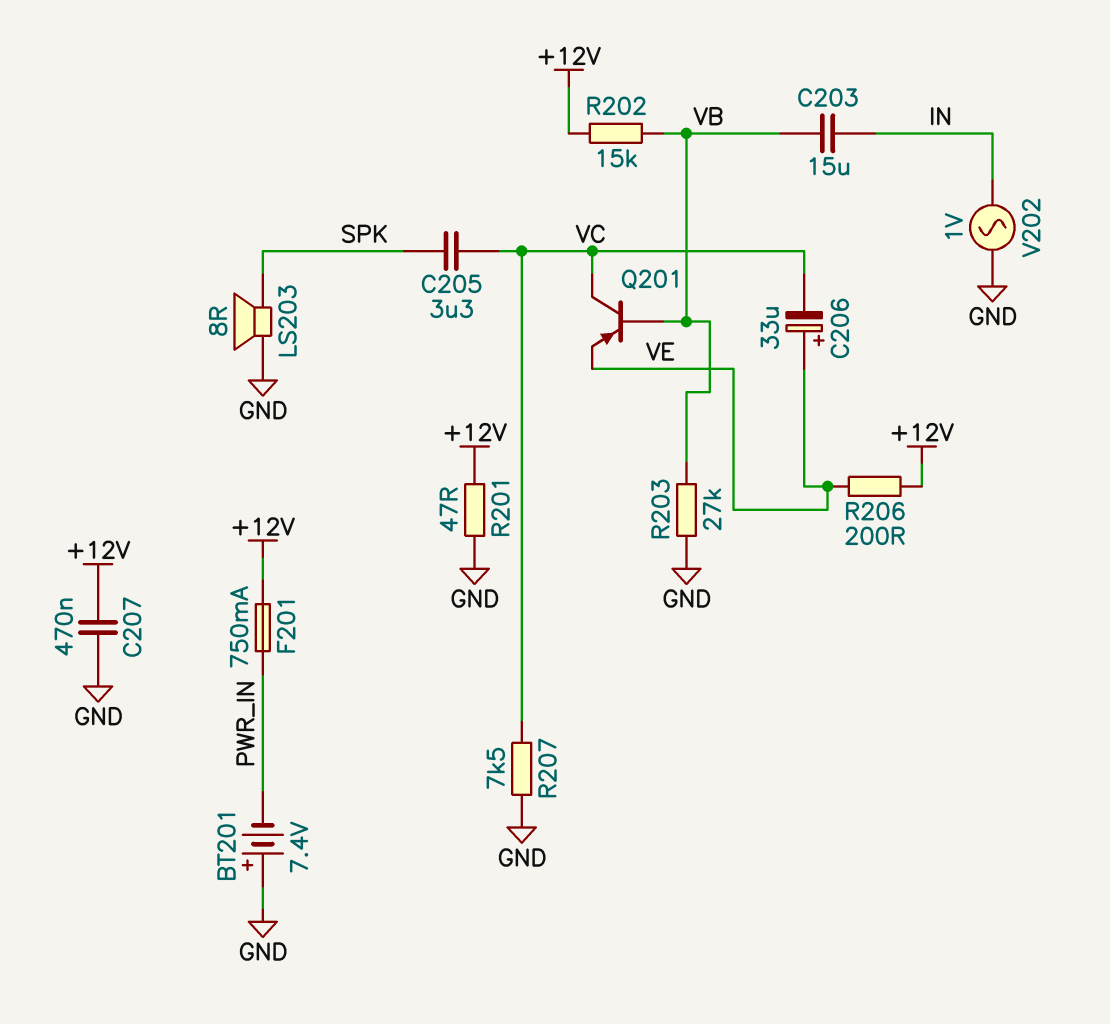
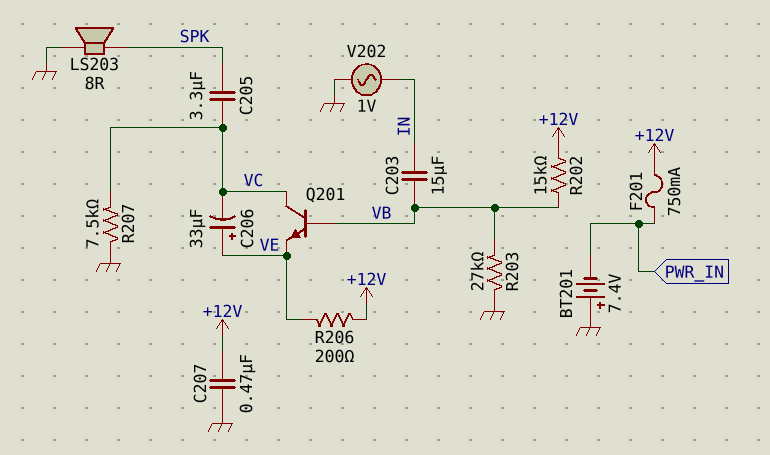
Q201: PNP (B VB, C VC, E VE) -> NPN (B VB, C VC, E VE)
R201: 47 (+12V, GND) -> none

